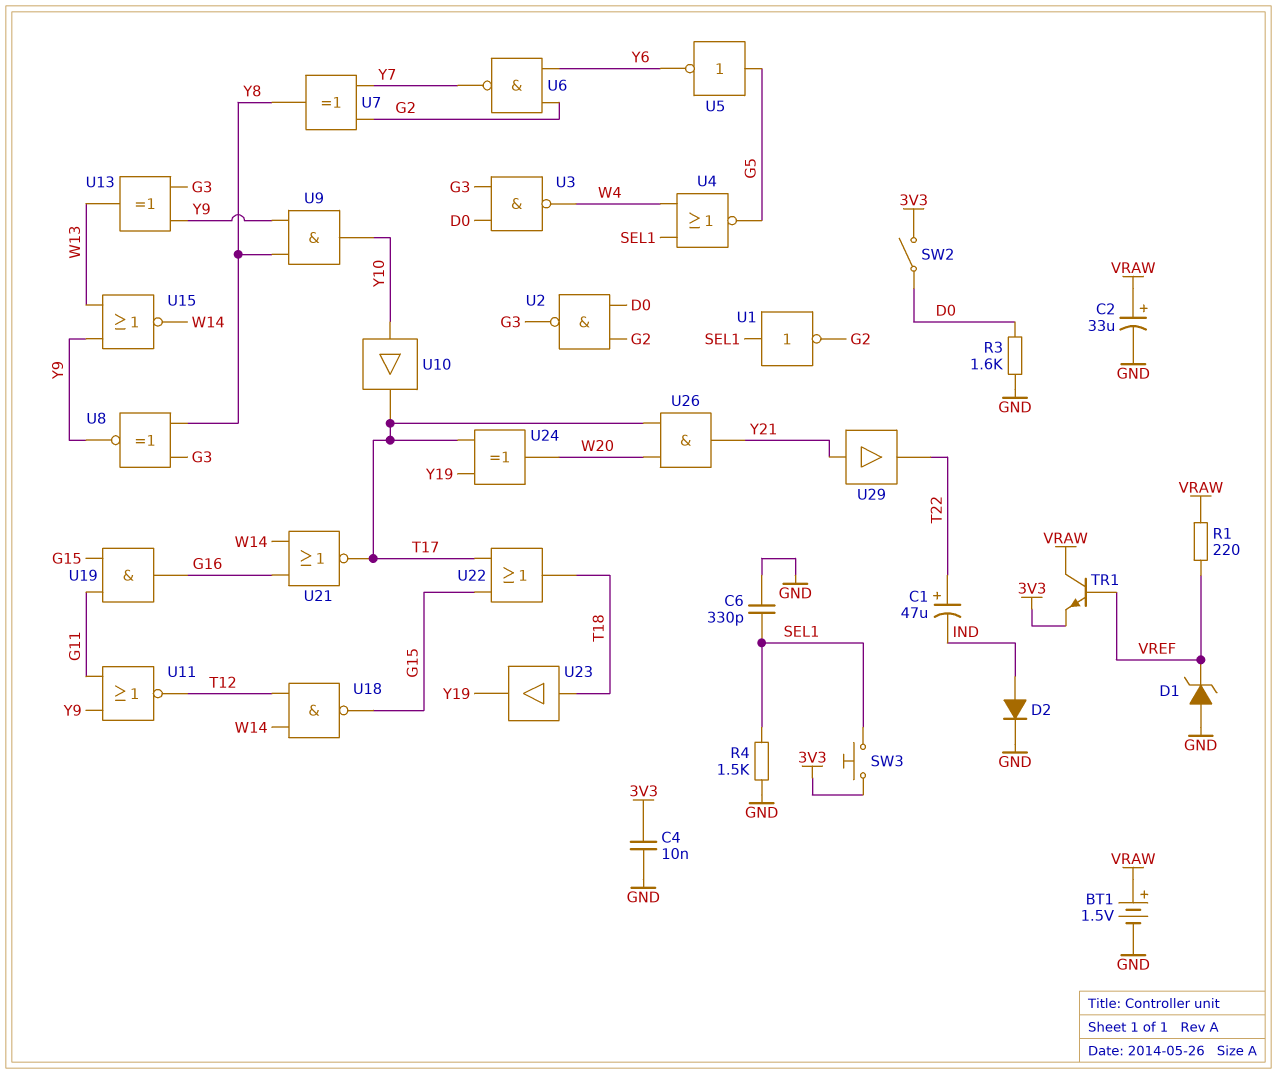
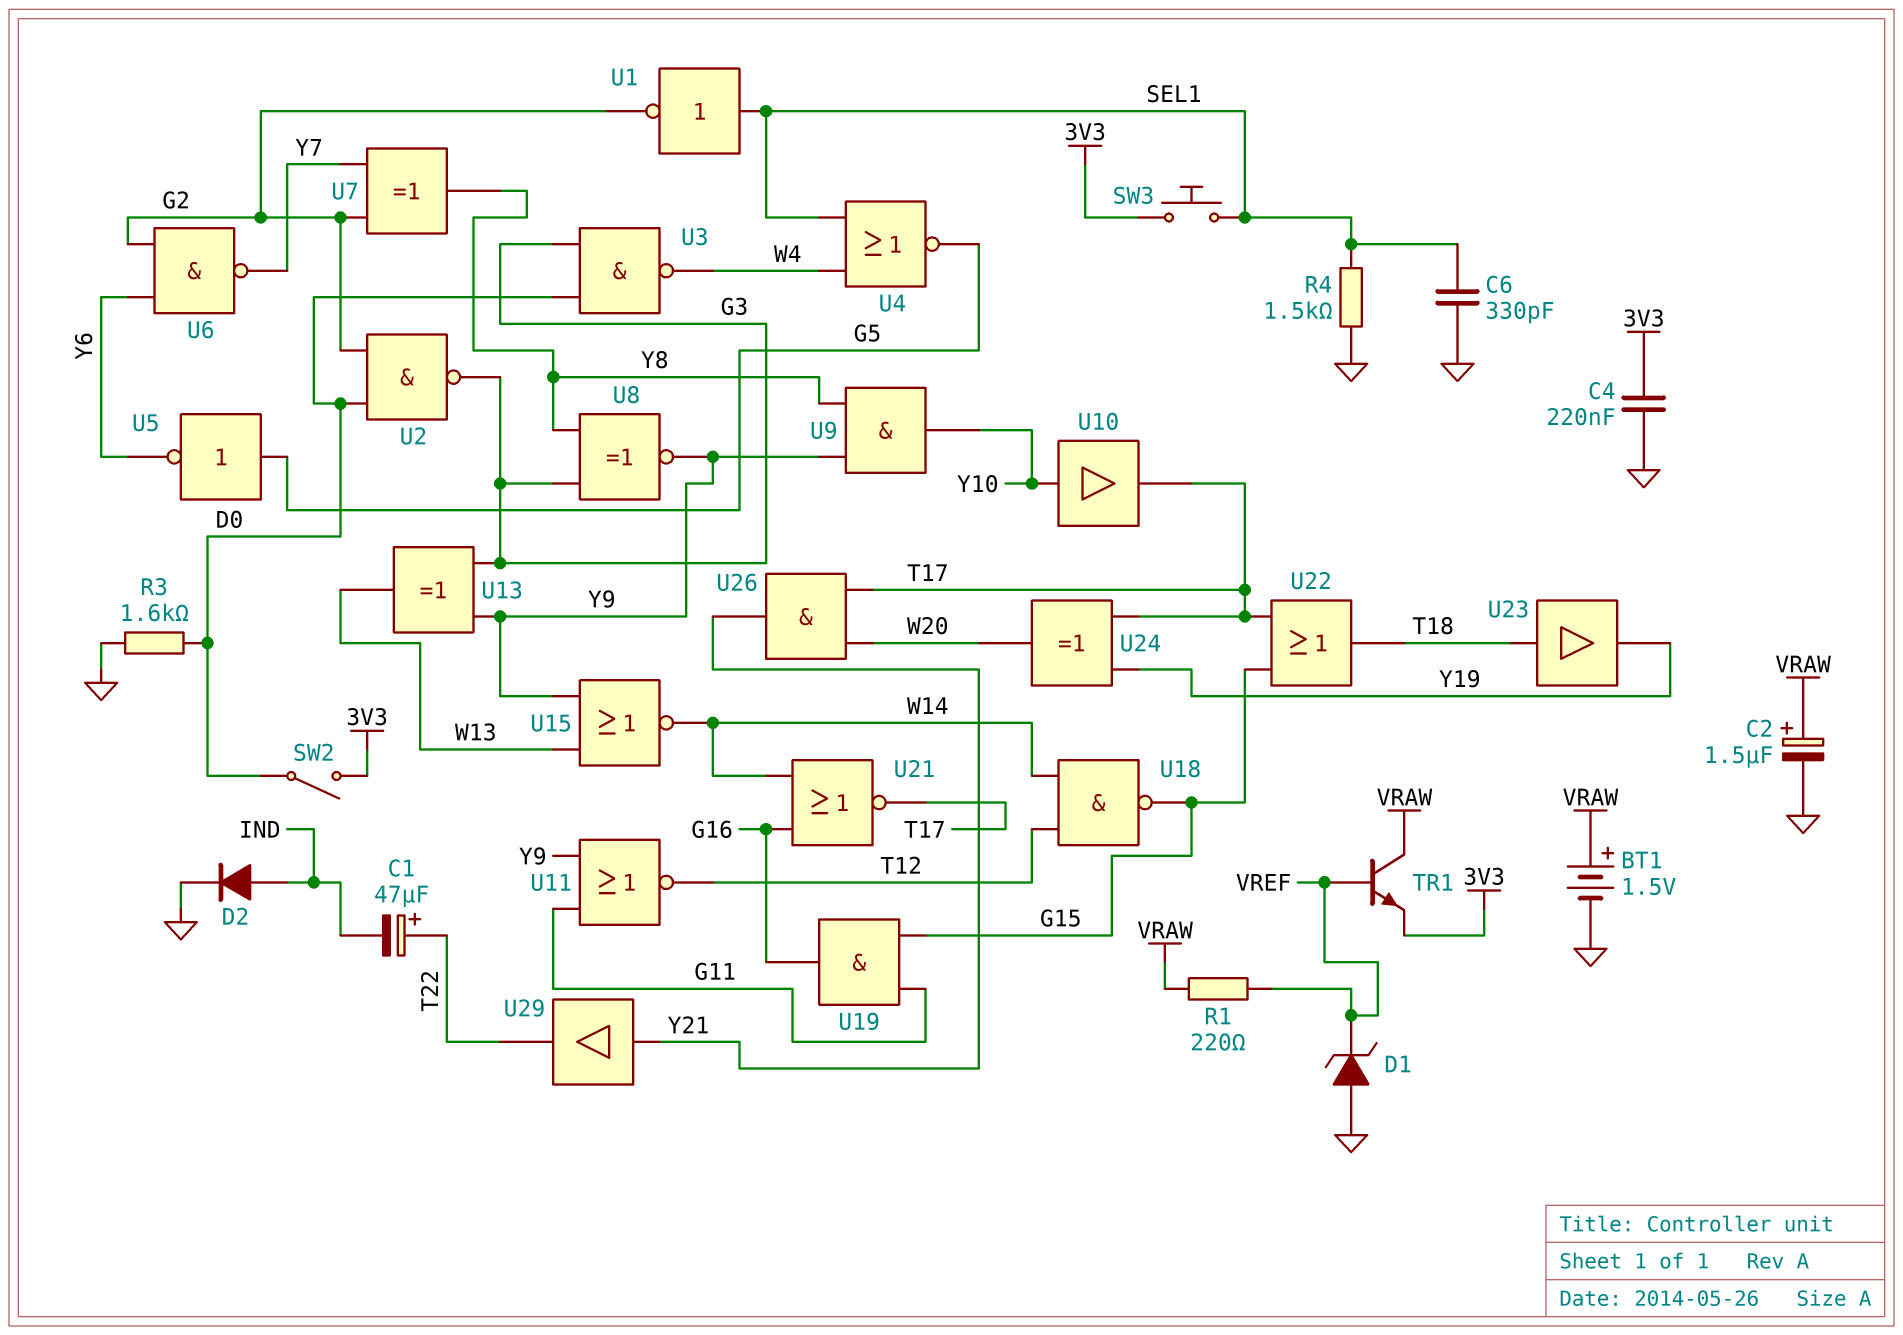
C2: 33uF (plus VRAW, minus GND) -> 1.5uF (plus VRAW, minus GND)
C4: 10nF (3V3, GND) -> 220nF (3V3, GND)

